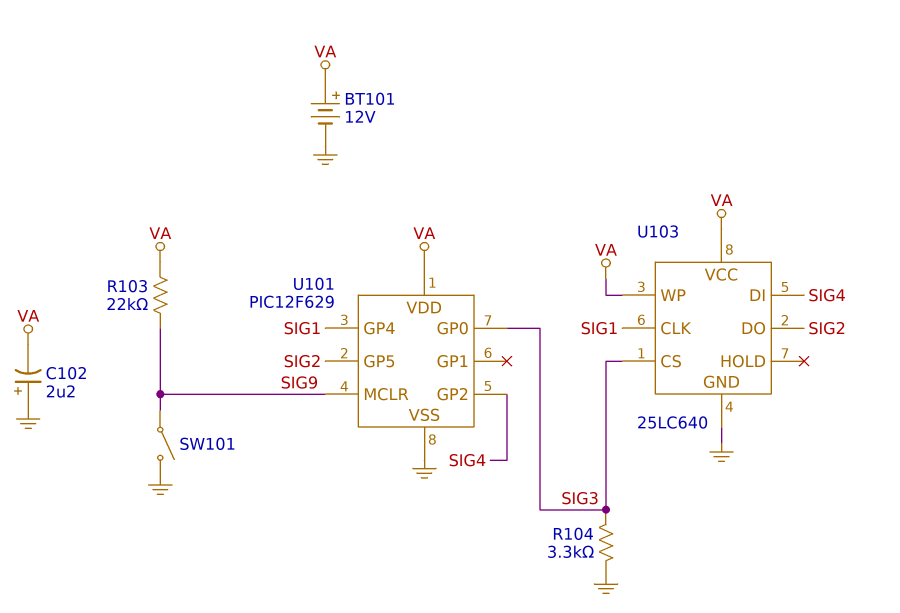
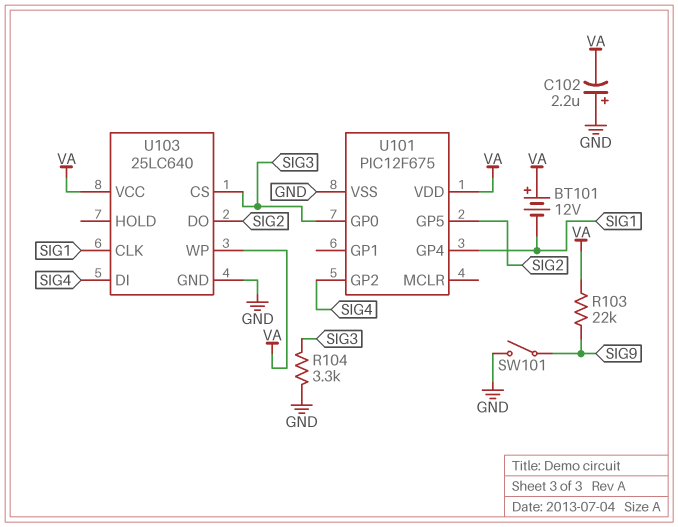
BT101: 12V (plus VA, minus GND) -> 12V (plus VA, minus SIG1)
U101: PIC12F629 -> PIC12F675
U101 pin MCLR: SIG9 -> none

